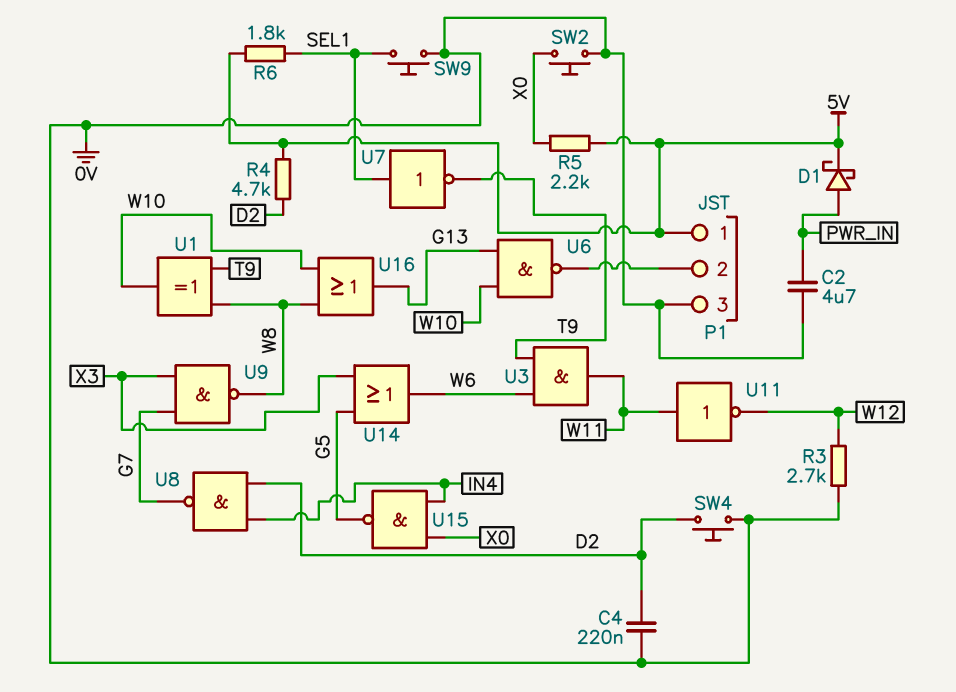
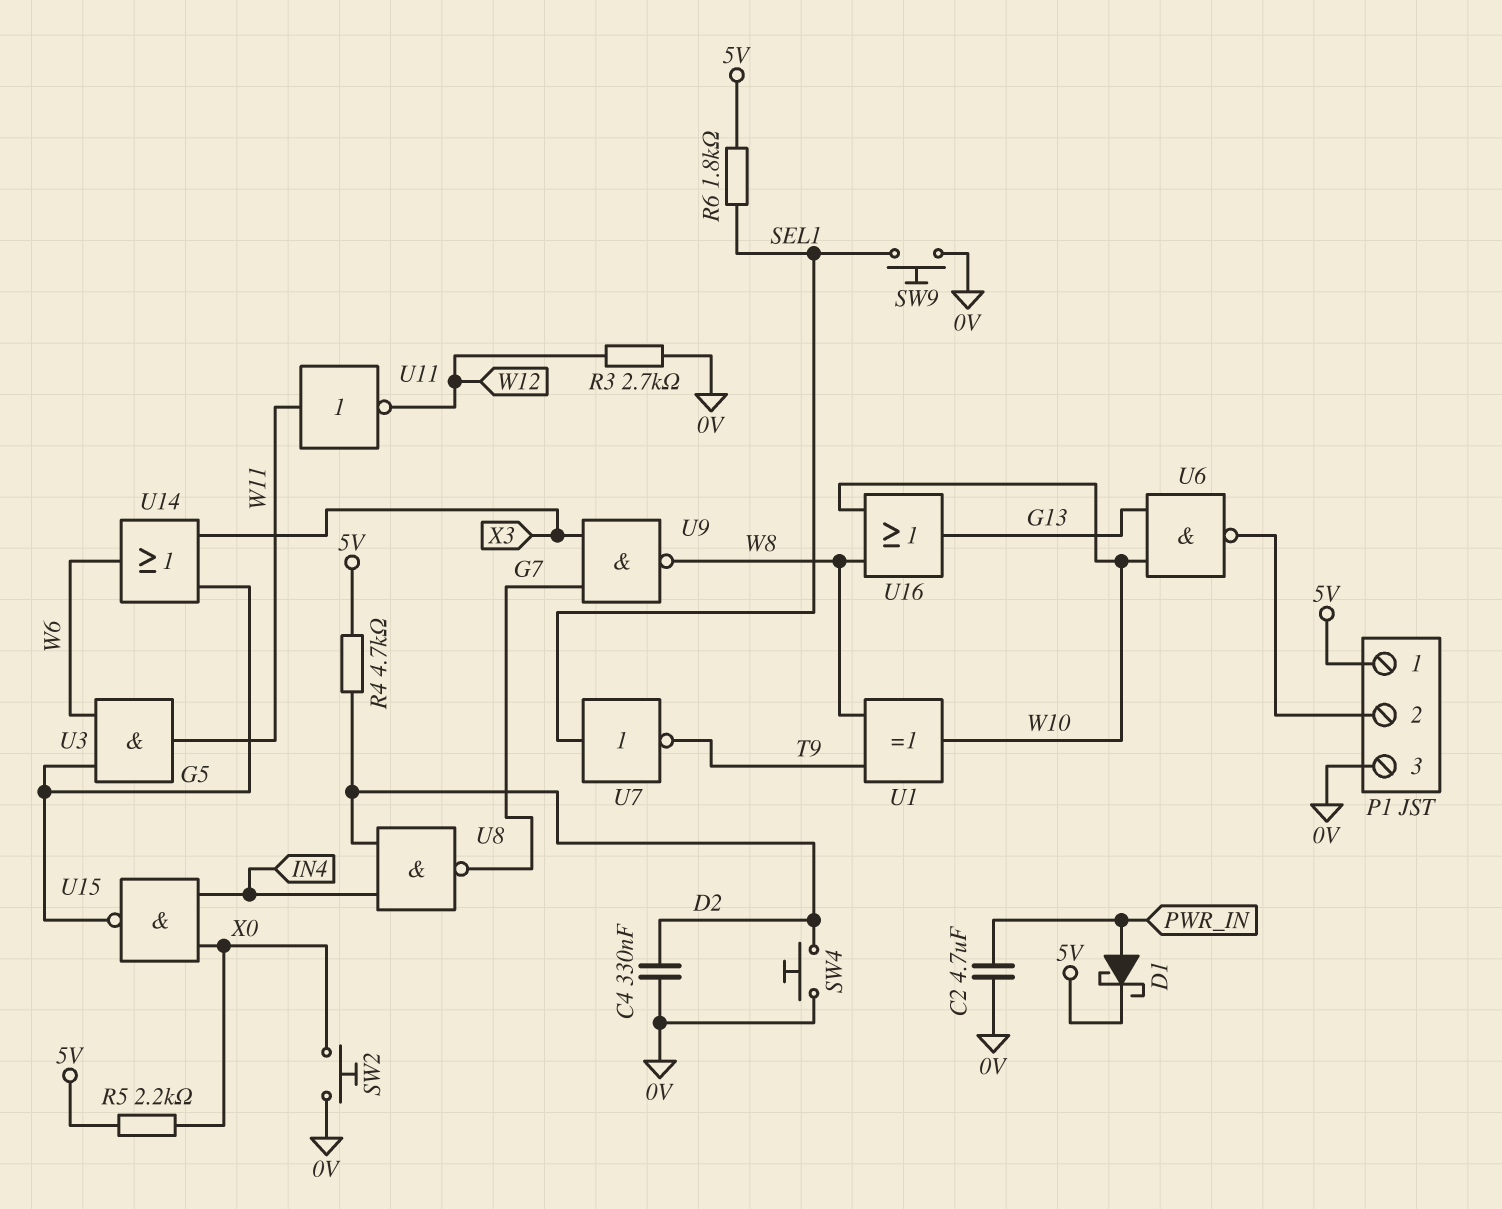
C4: 220nF (0V, D2) -> 330nF (0V, D2)
U3: AND (in T9, in W6, out W11) -> AND (in G5, in W6, out W11)

